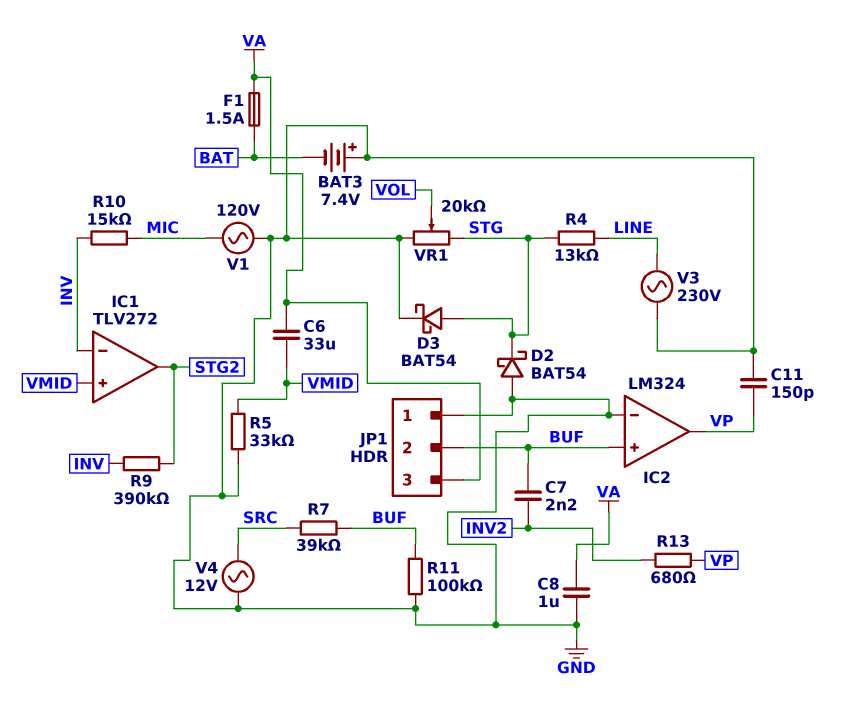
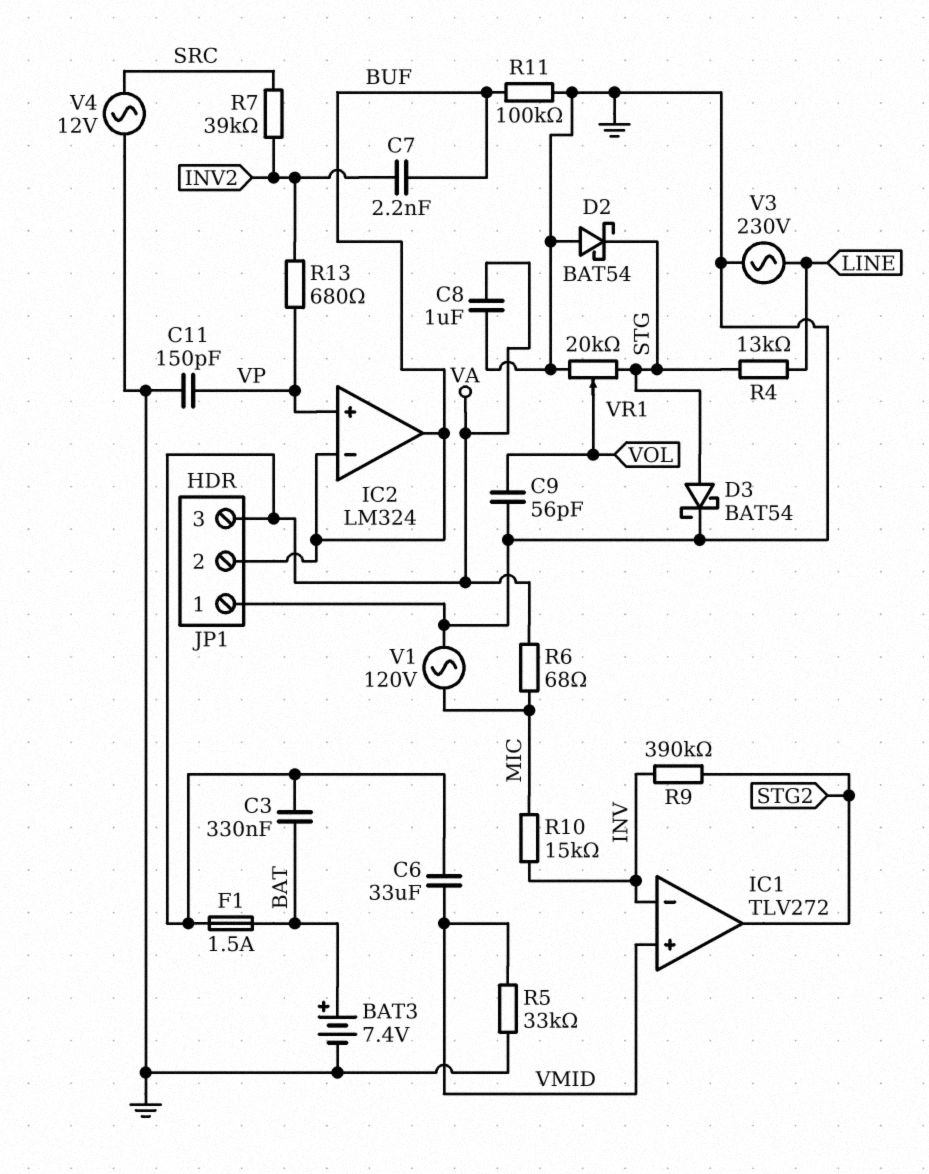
BAT3: 7.4V (plus GND, minus BAT) -> 7.4V (plus BAT, minus GND)
C3: none -> 330nF (BAT, VA)
C9: none -> 56pF (GND, VOL)
IC2 pin in+: BUF -> VP
IC2 pin in-: GND -> BUF
IC2 pin out: VP -> BUF
R6: none -> 68 (MIC, VA)
R7: 39k (BUF, SRC) -> 39k (INV2, SRC)

